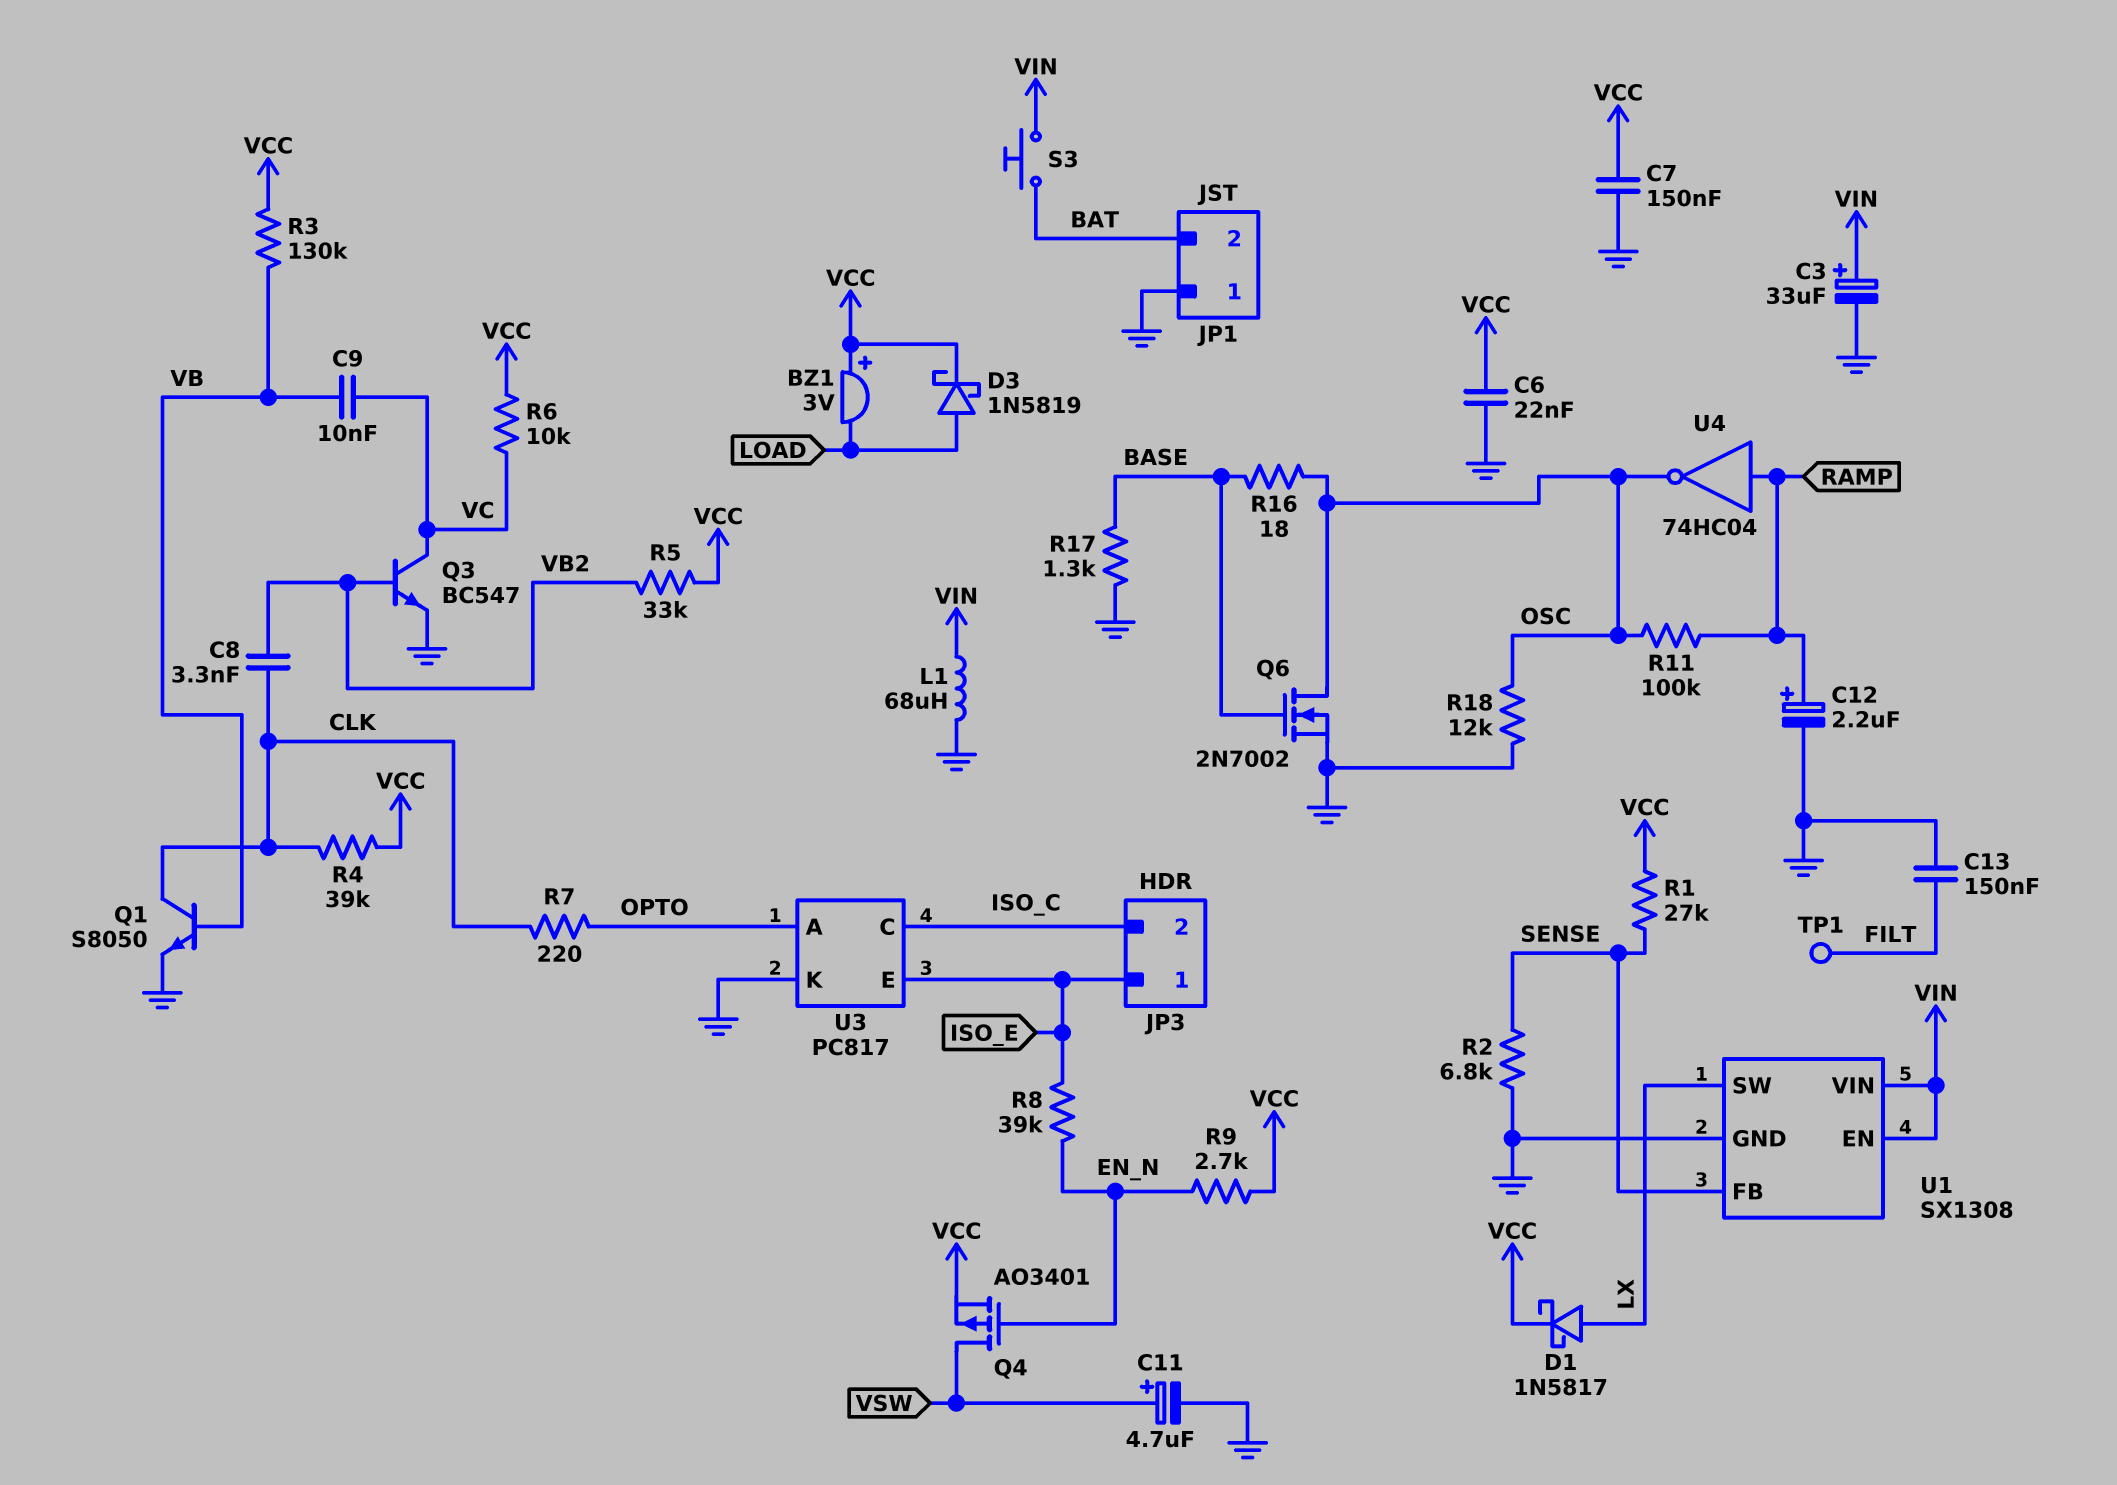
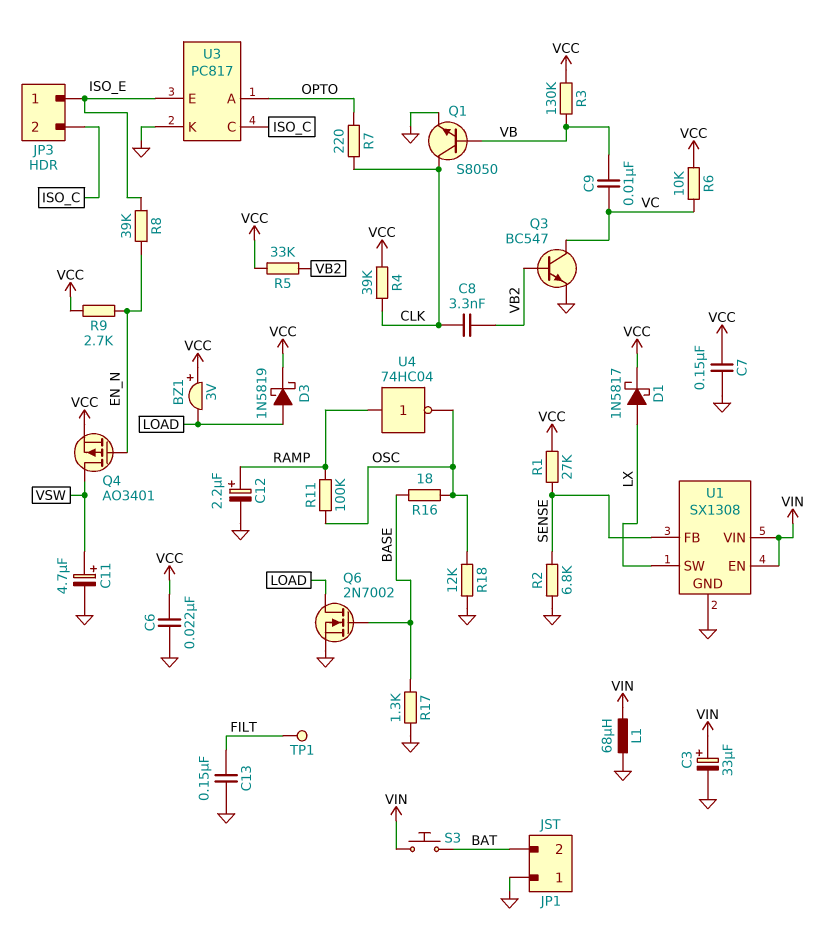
Q6: NMOS 2N7002 (G BASE, D OSC, S GND) -> NMOS 2N7002 (G BASE, D LOAD, S GND)

